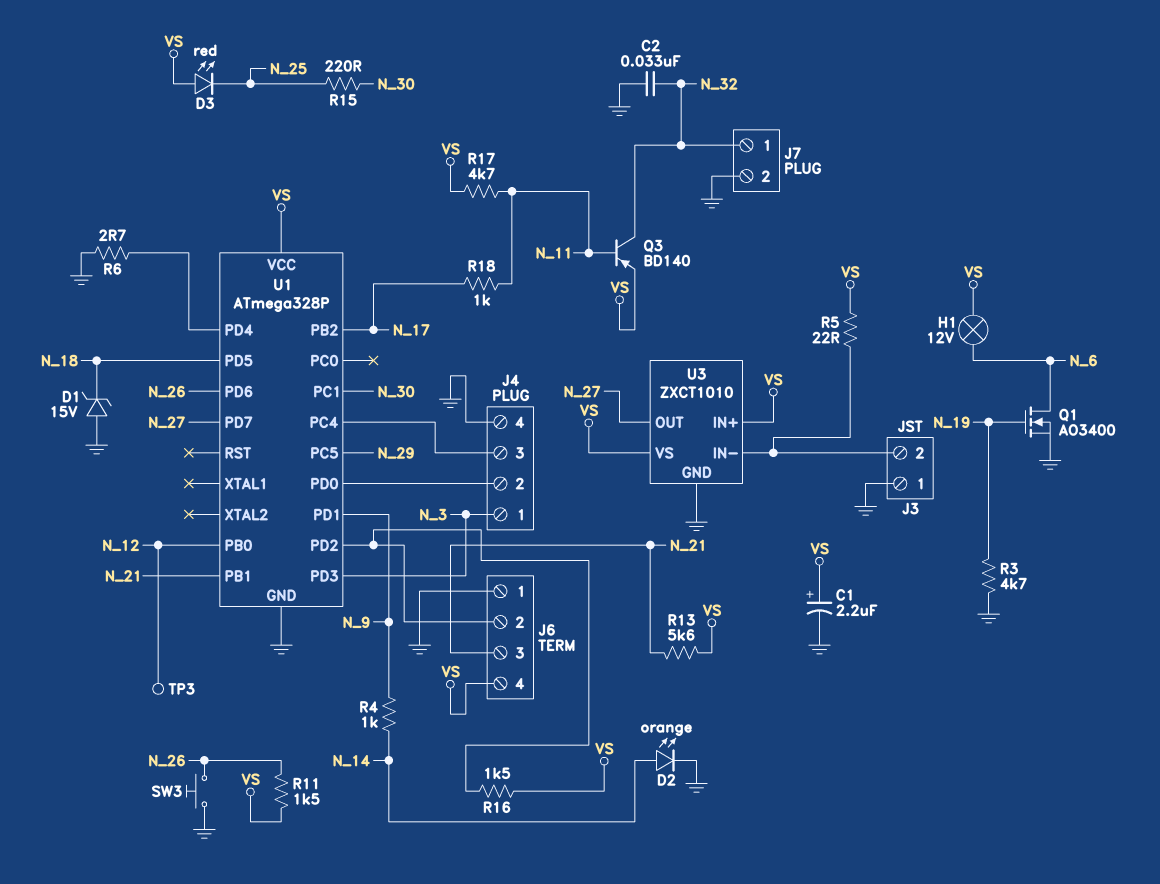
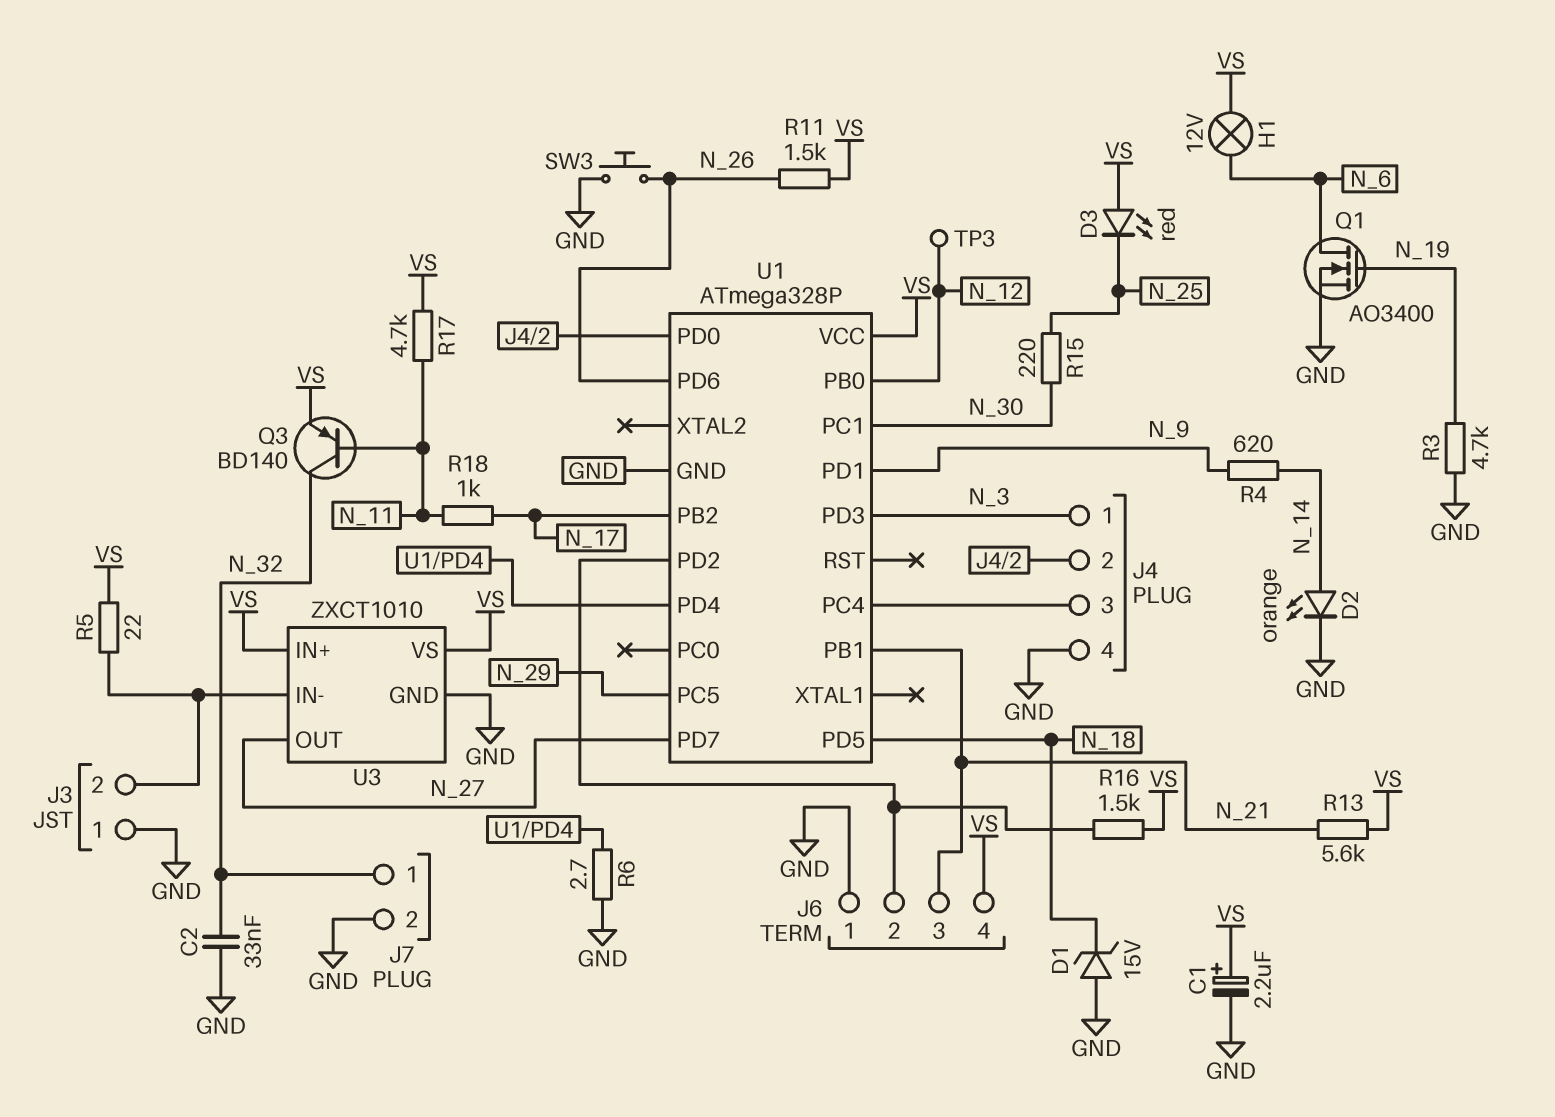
R4: 1k (N_9, N_14) -> 620 (N_9, N_14)

